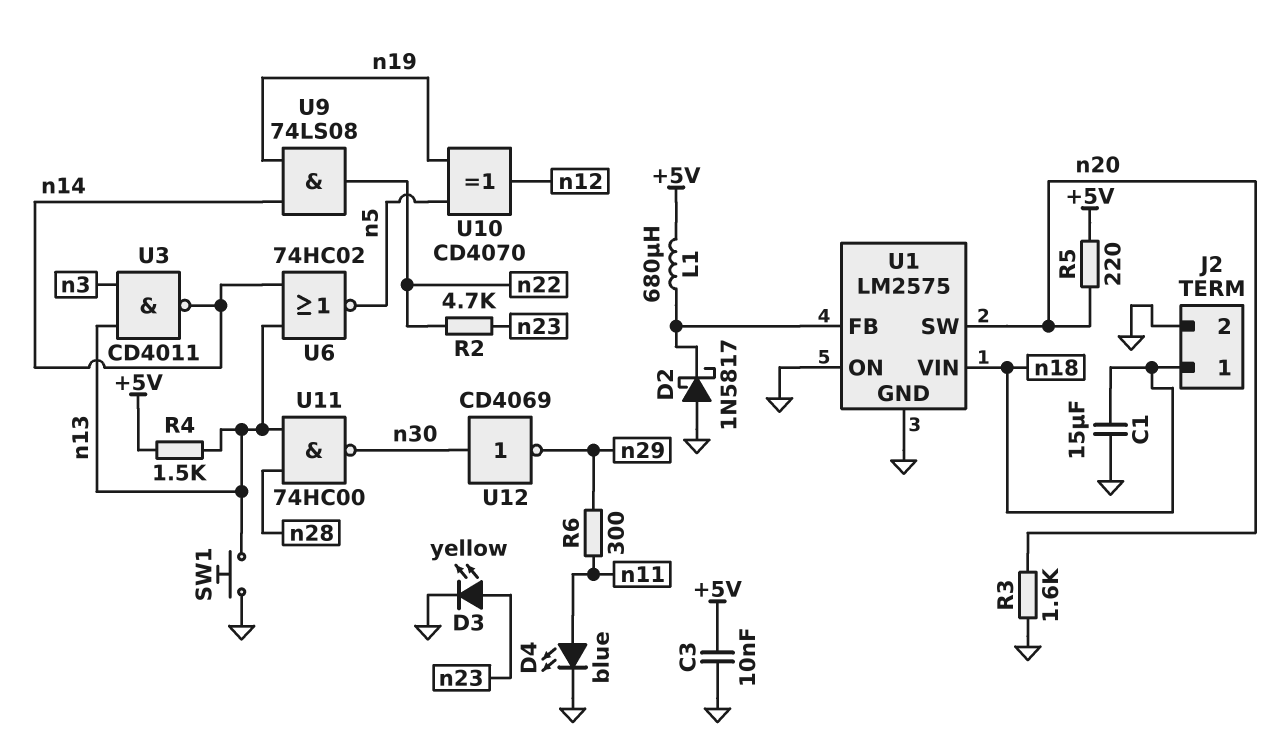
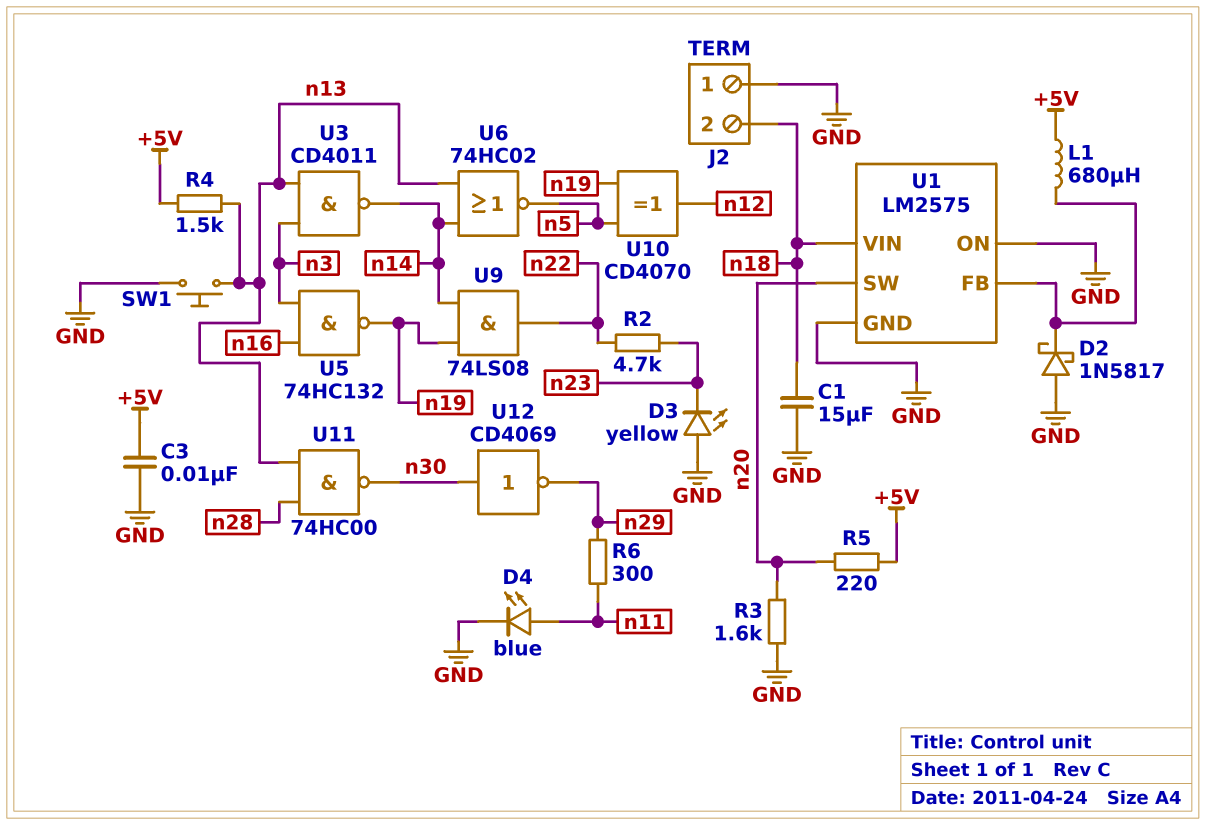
D3: LED yellow (A n23, K GND) -> LED yellow (A GND, K n23)
J2 pin 1: n18 -> GND
J2 pin 2: GND -> n18
U5: none -> NAND 74HC132 (in n3, in n16, out n19)

